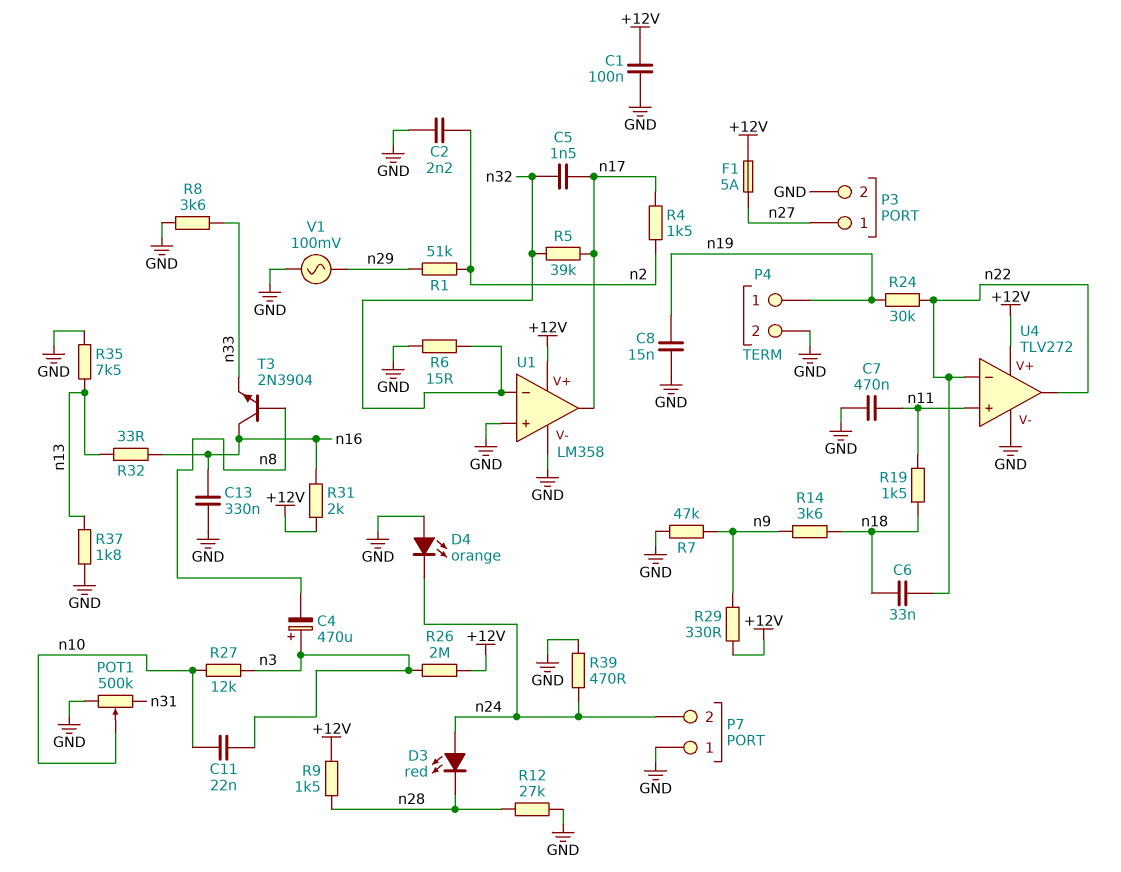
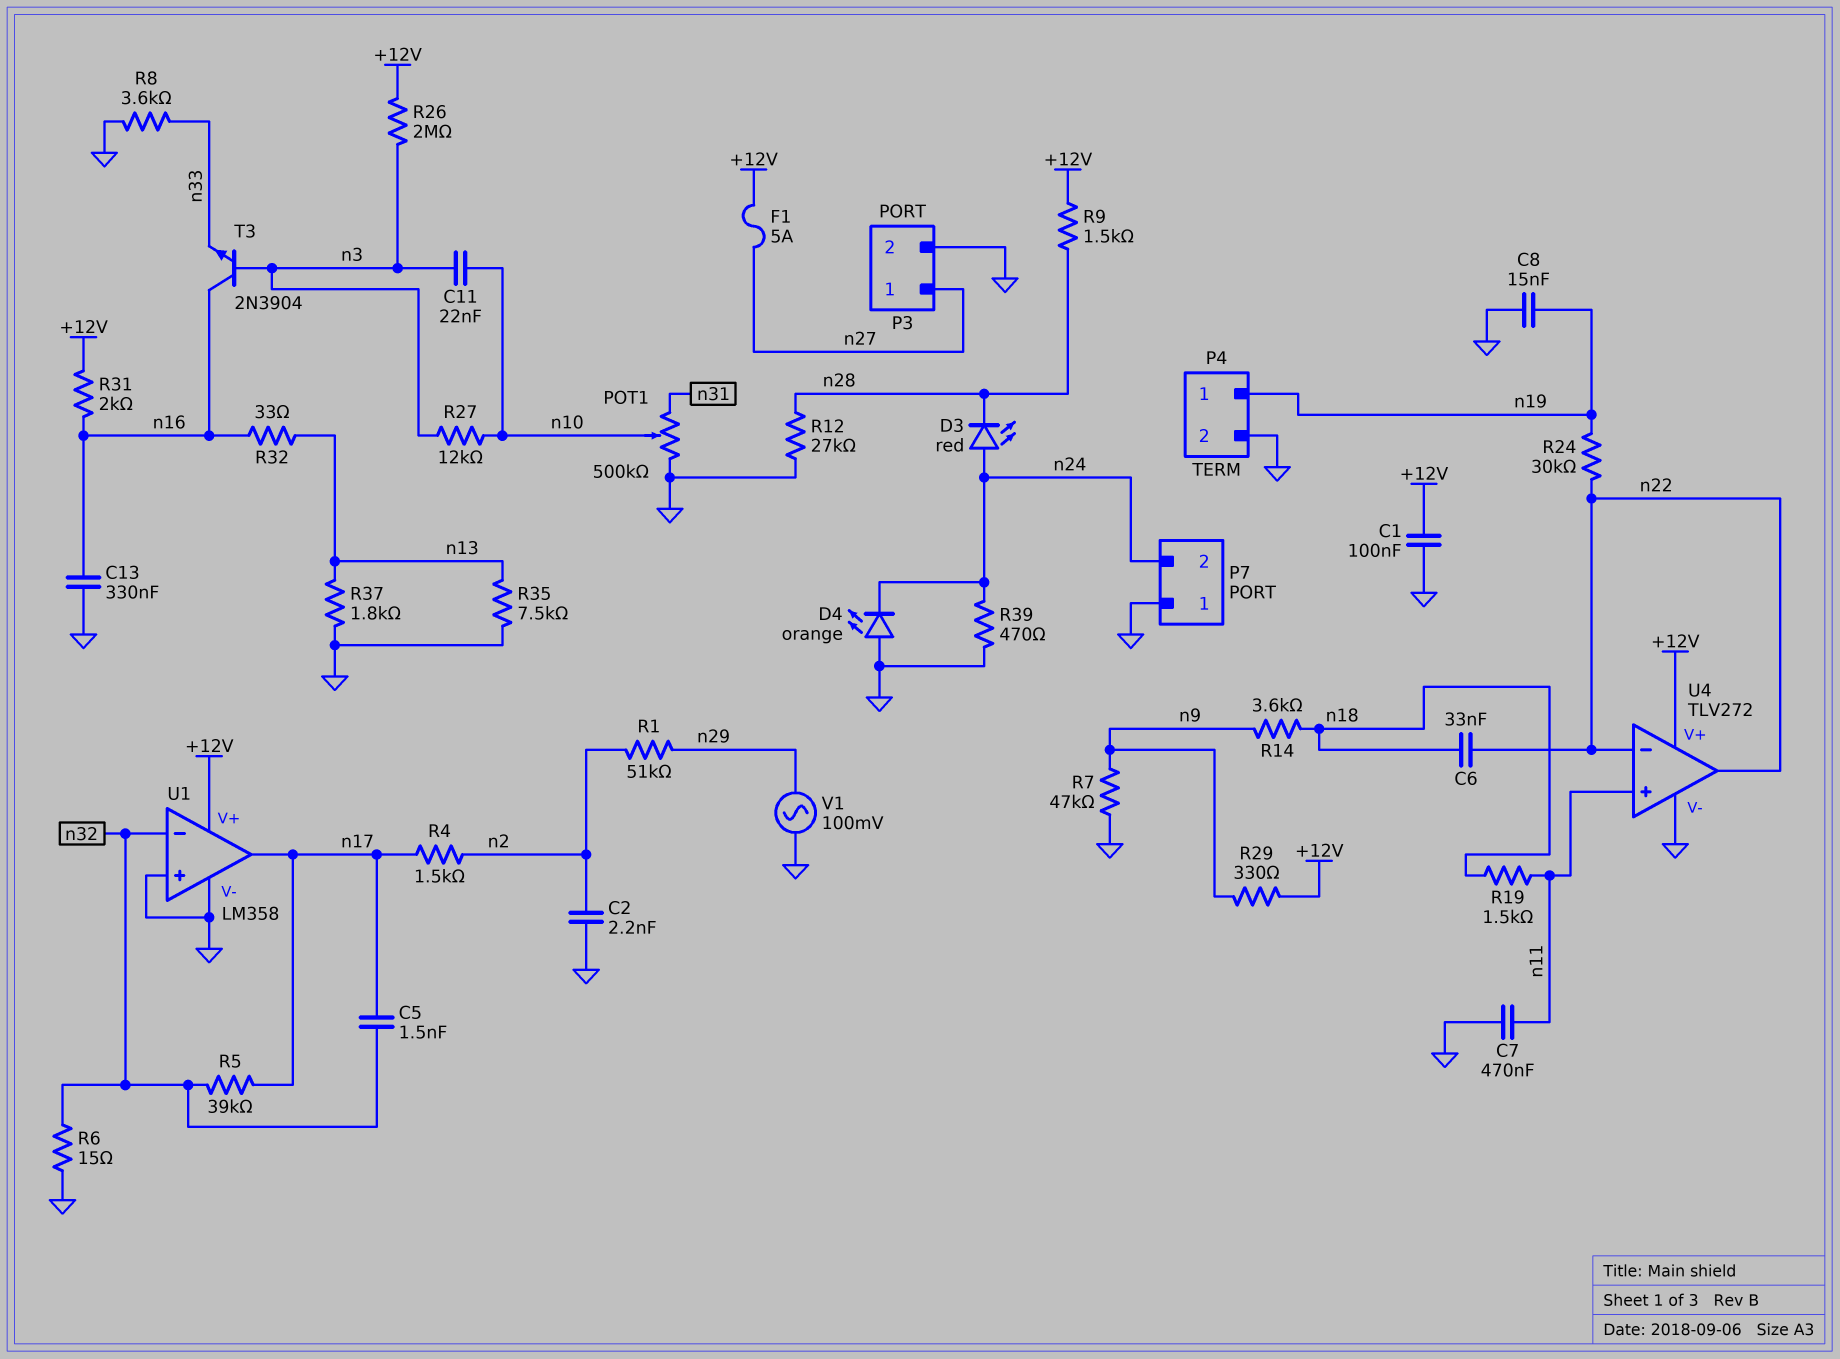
C4: 470uF (plus n3, minus n8) -> none
T3: NPN 2N3904 (B n8, C n16, E n33) -> NPN 2N3904 (B n3, C n16, E n33)

